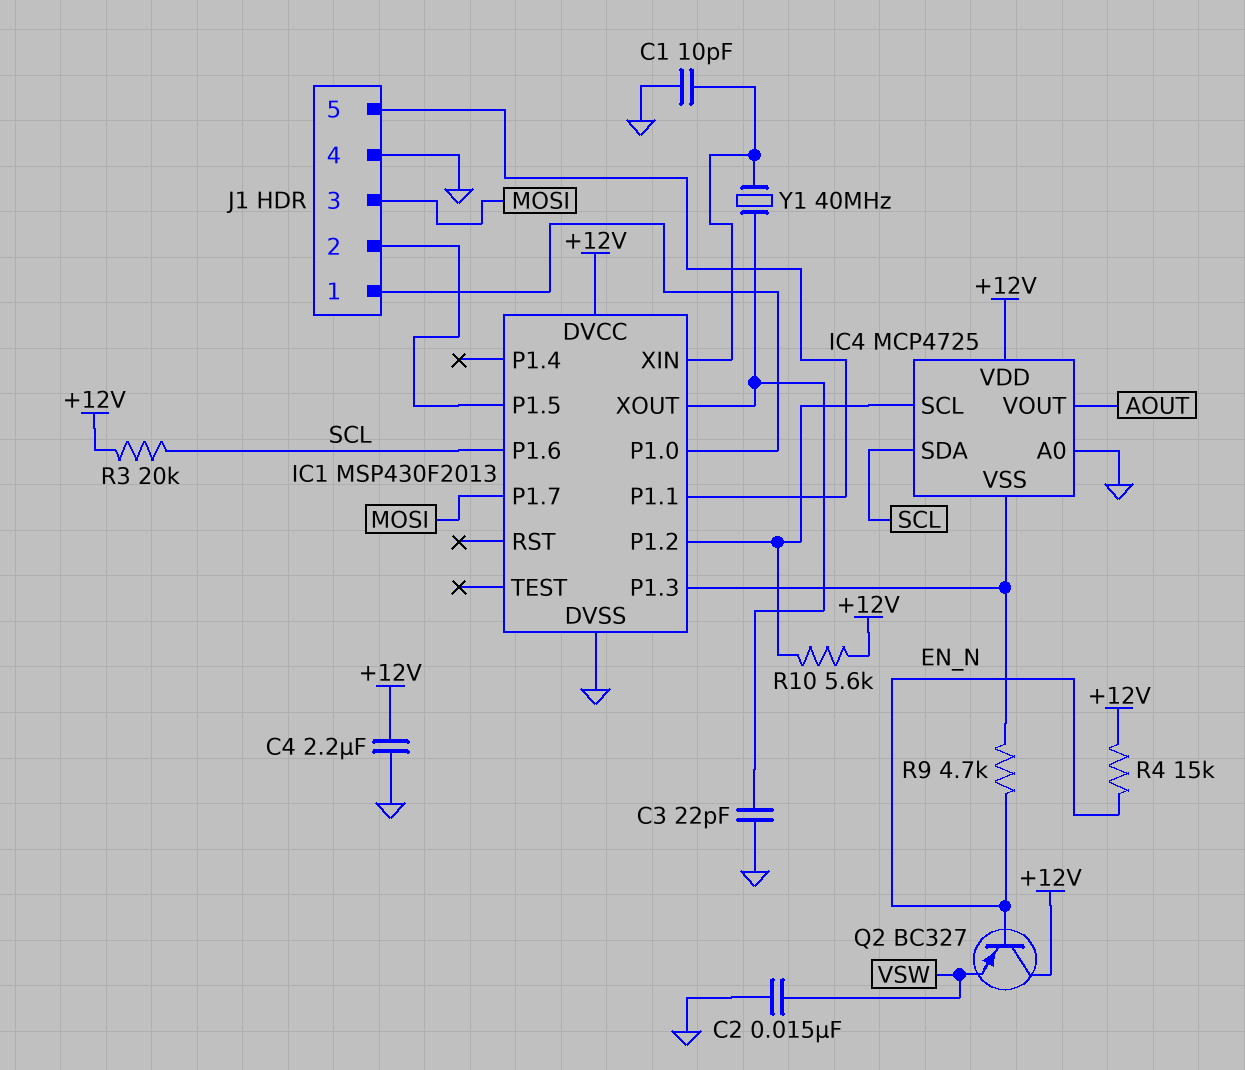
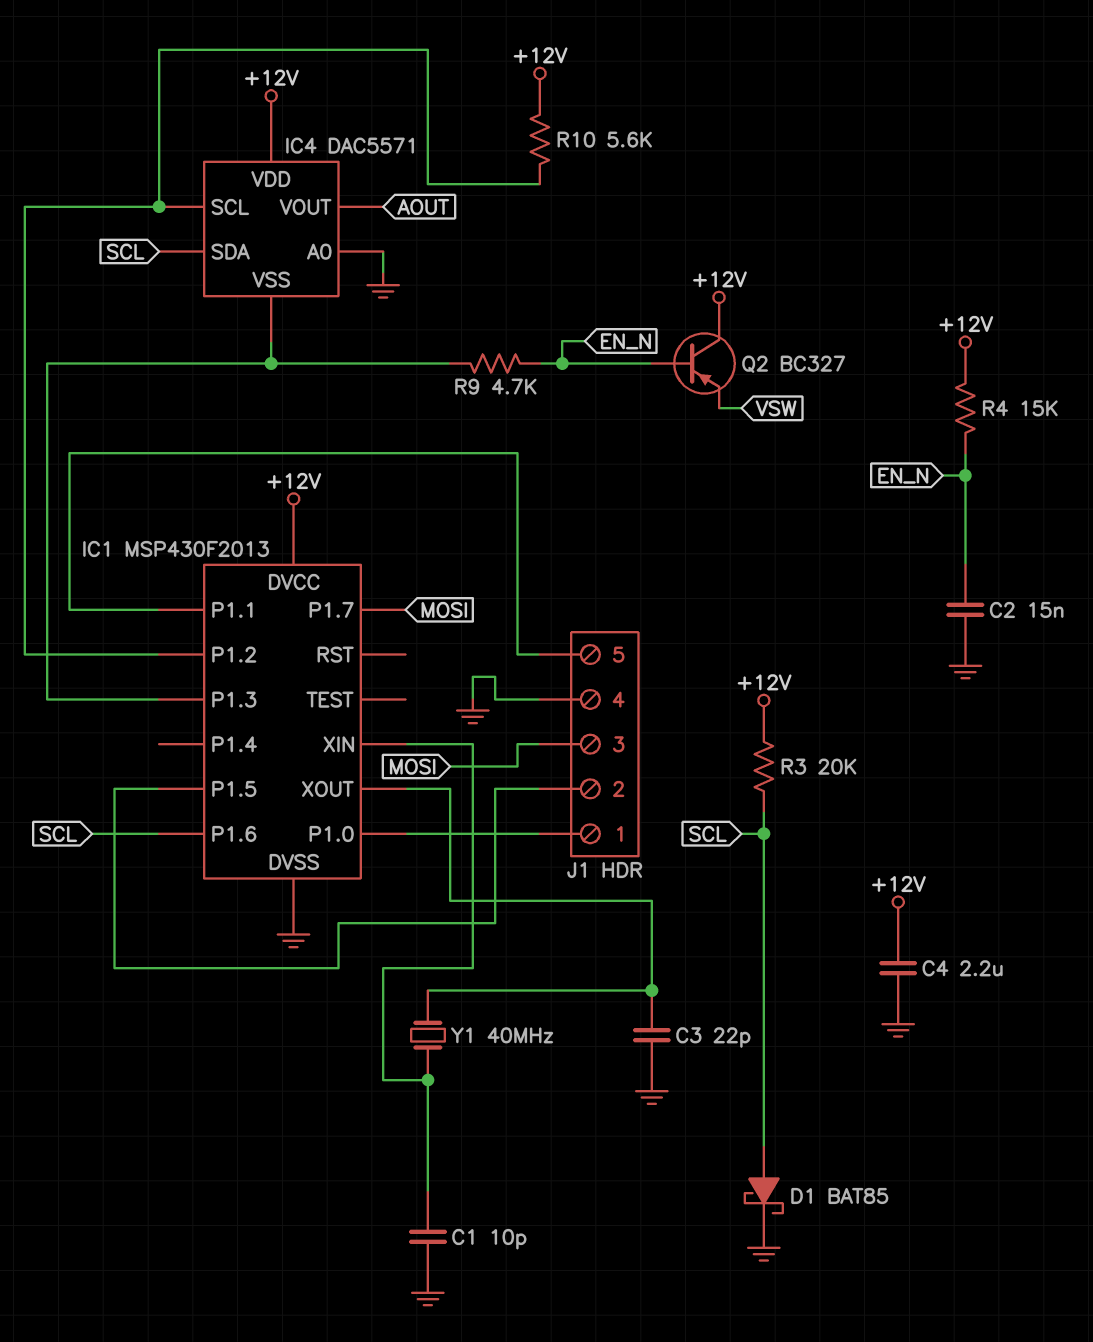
C2: 15nF (GND, VSW) -> 15nF (EN_N, GND)
D1: none -> schottky BAT85 (A SCL, K GND)
IC4: MCP4725 -> DAC5571

